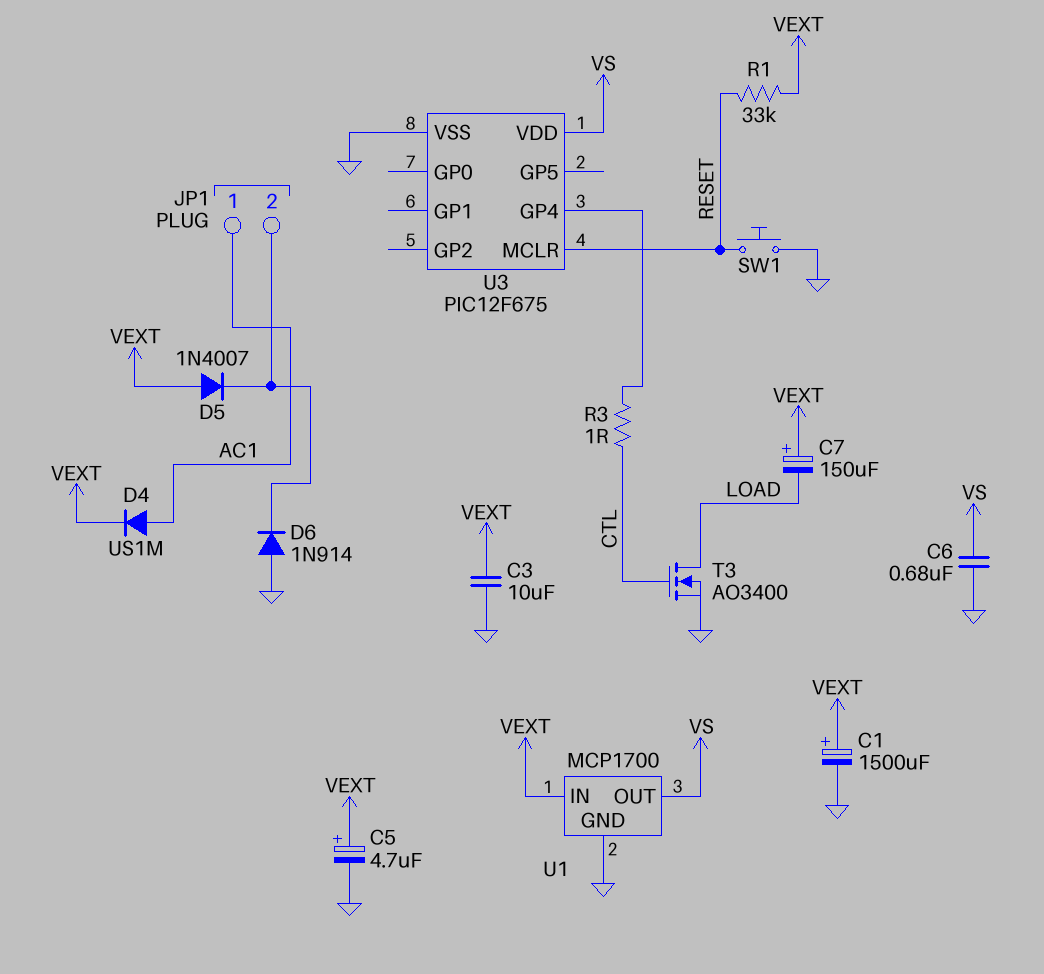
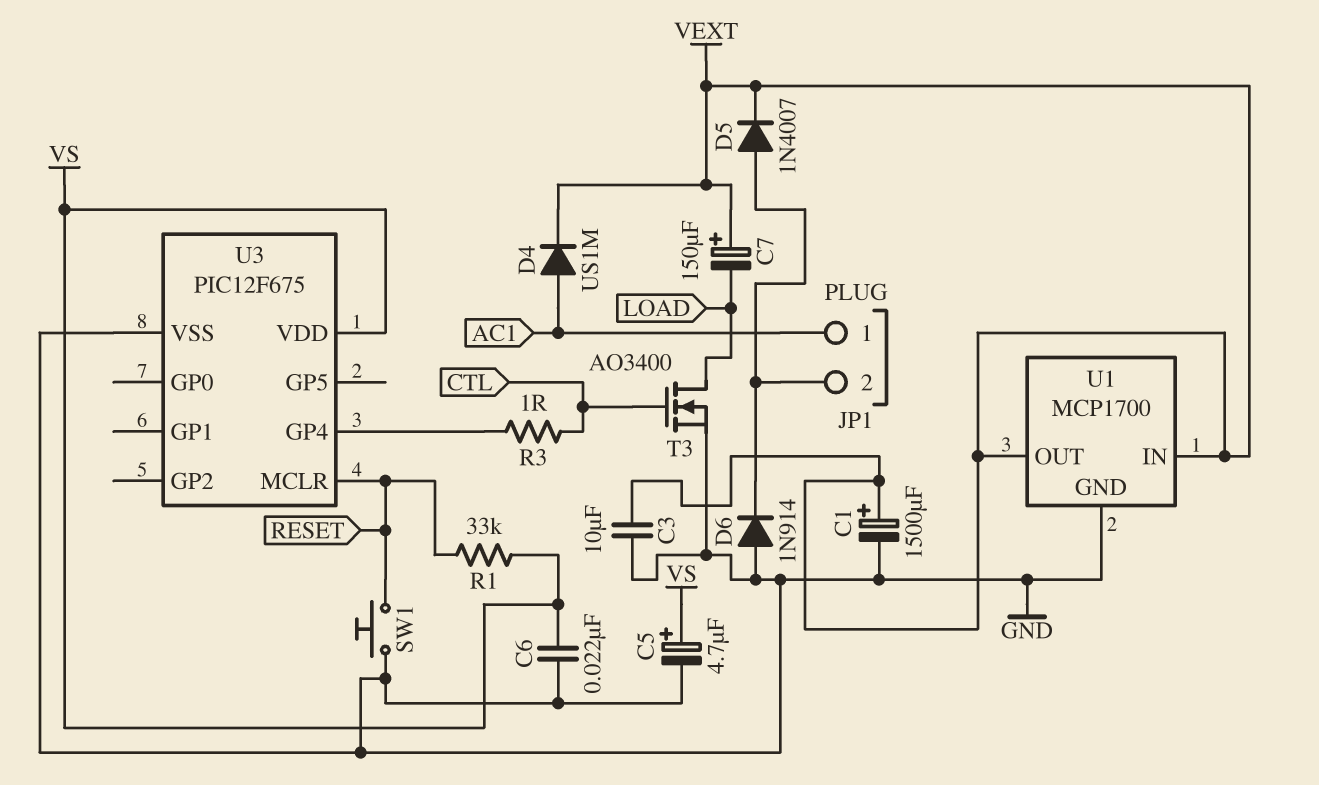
C5: 4.7uF (plus VEXT, minus GND) -> 4.7uF (plus VS, minus GND)
C6: 680nF (GND, VS) -> 22nF (GND, VS)
D5: diode 1N4007 (A VEXT, K JP1/2) -> diode 1N4007 (A JP1/2, K VEXT)
R1: 33k (RESET, VEXT) -> 33k (RESET, VS)
U1 pin OUT: VS -> VEXT

